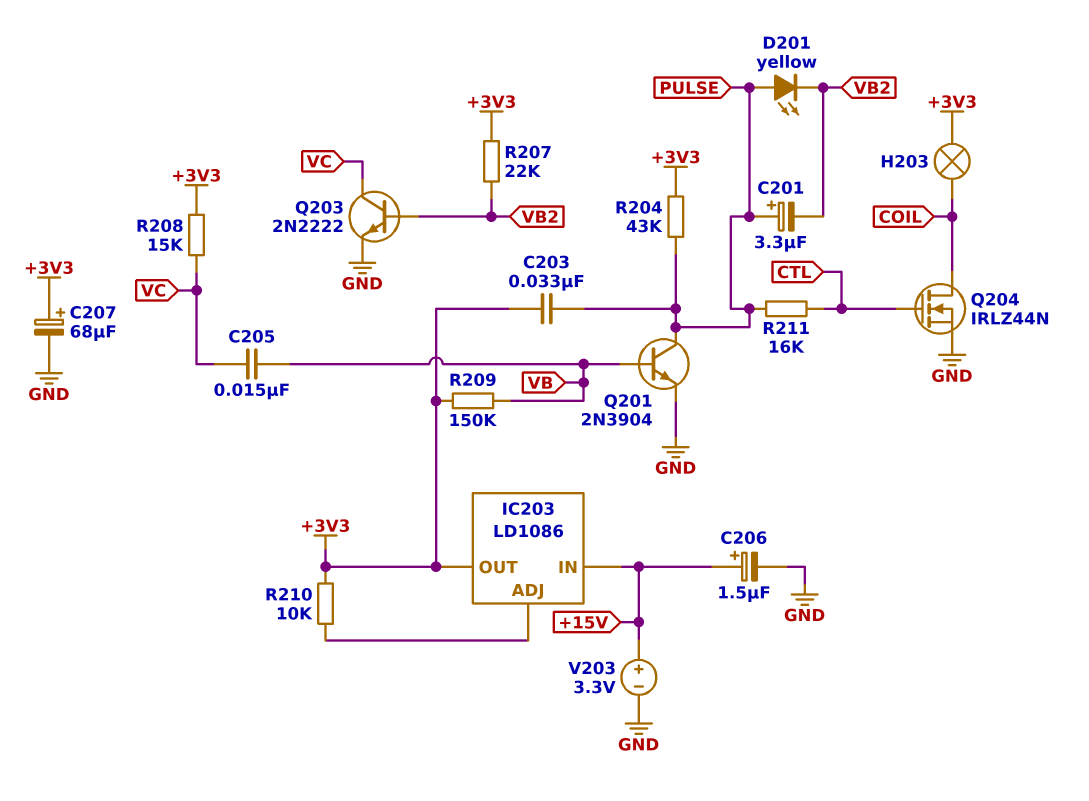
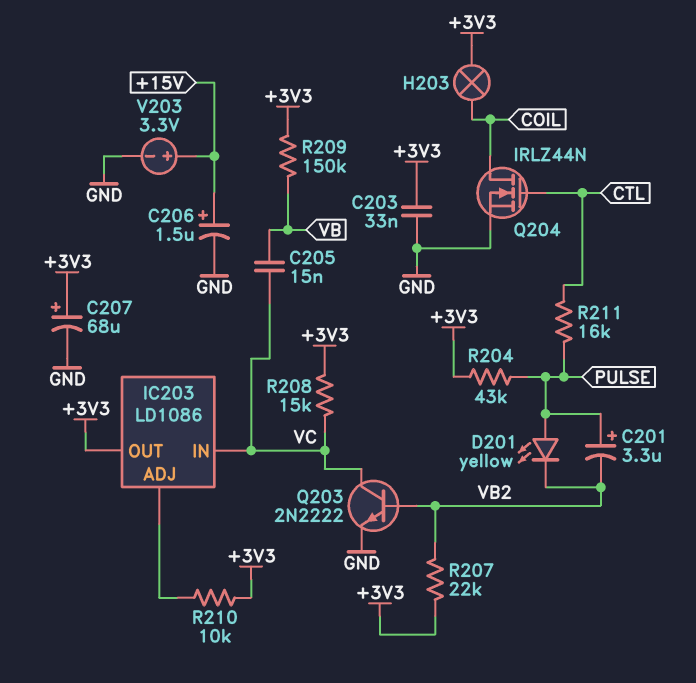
C203: 33nF (+3V3, PULSE) -> 33nF (+3V3, GND)
IC203 pin IN: +15V -> VC
Q201: NPN 2N3904 (B VB, C PULSE, E GND) -> none

